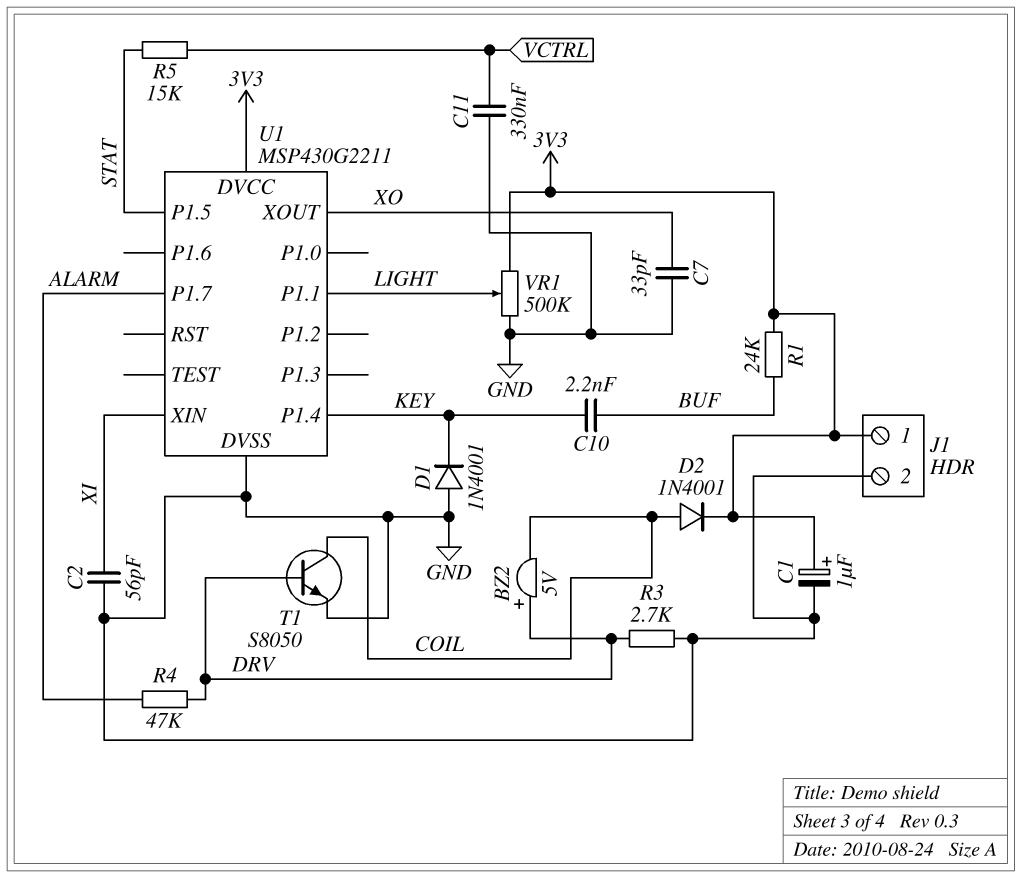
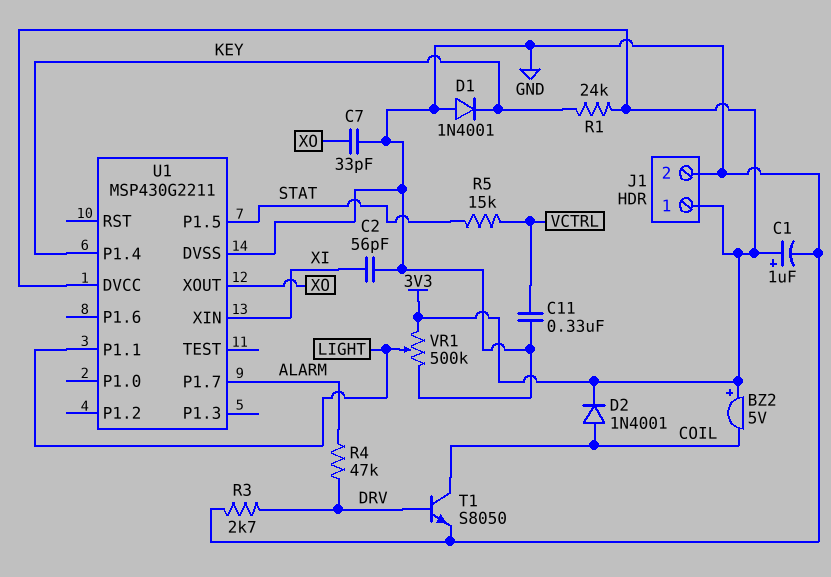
BZ2: buzzer 5V (plus DRV, minus COIL) -> buzzer 5V (plus 3V3, minus COIL)
C10: 2.2nF (BUF, KEY) -> none
R1: 24k (3V3, BUF) -> 24k (3V3, KEY)

